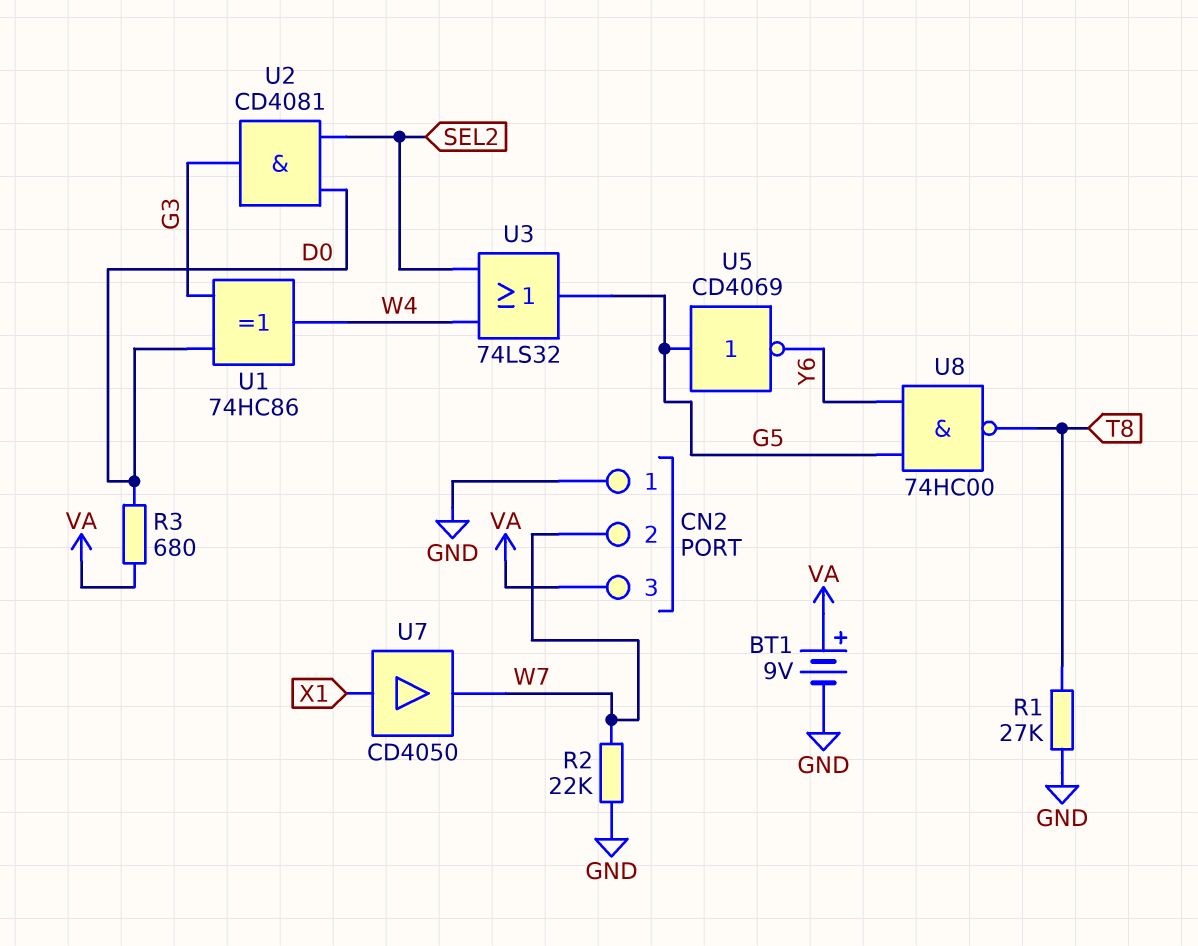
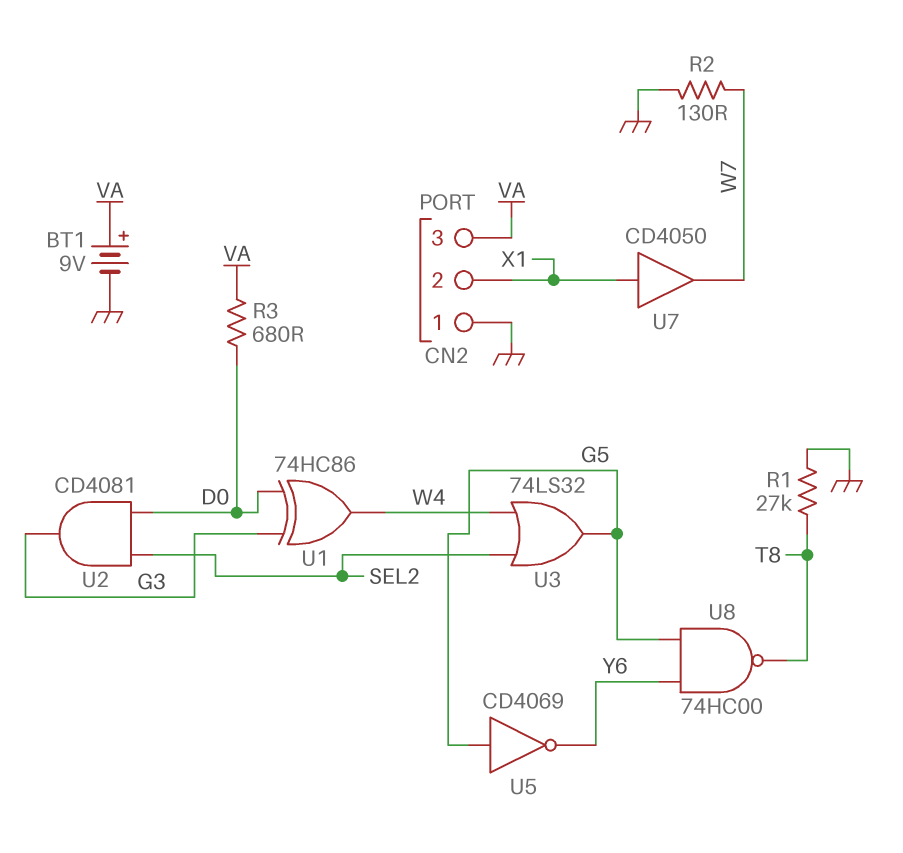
CN2 pin 2: W7 -> X1
R2: 22k (GND, W7) -> 130 (GND, W7)

